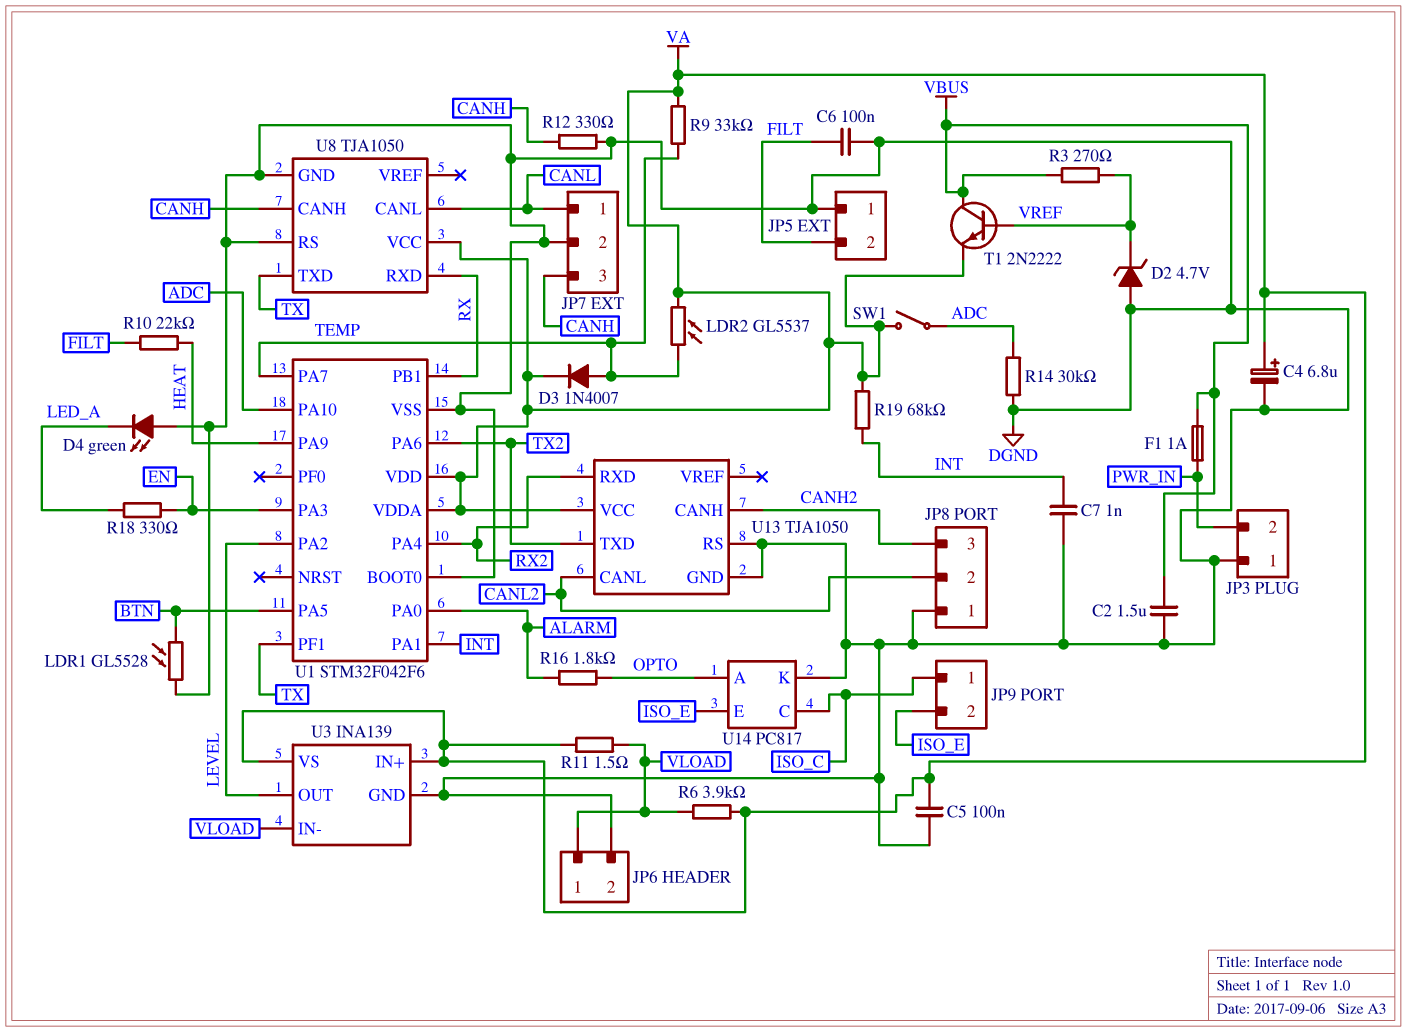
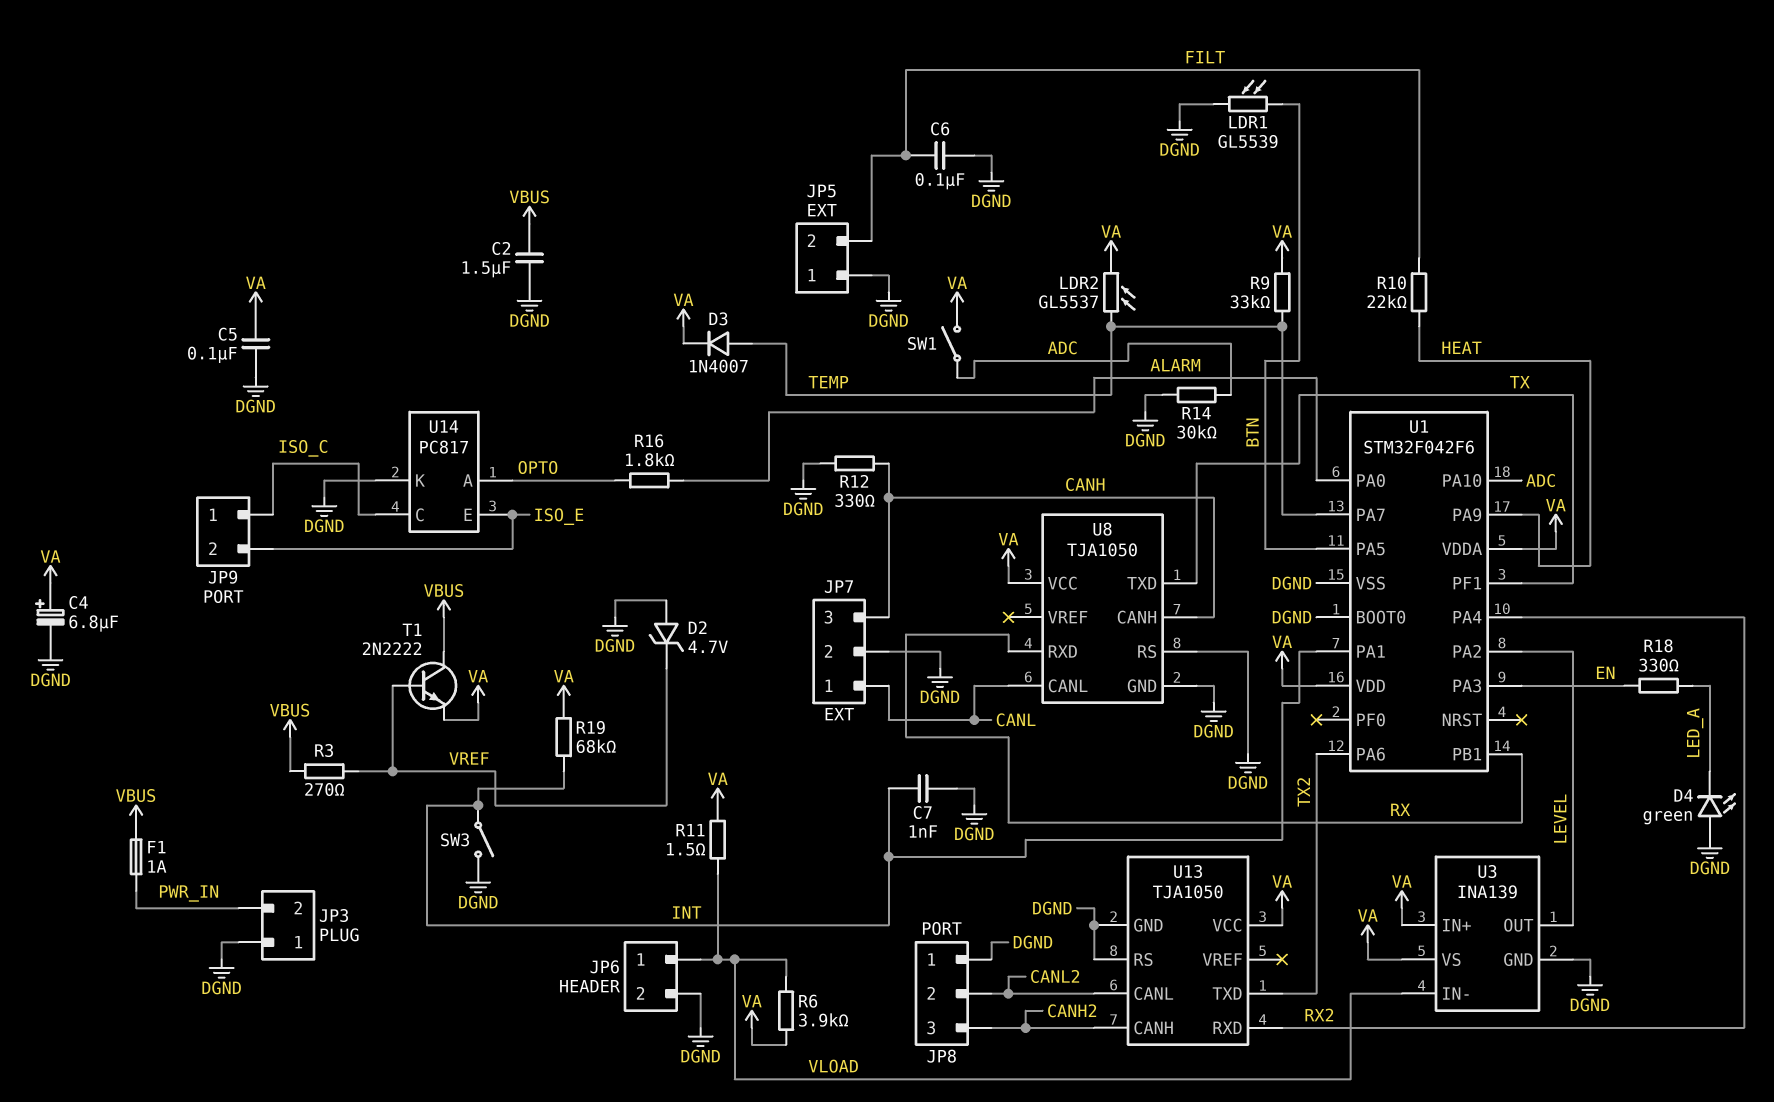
LDR1: GL5528 (BTN, DGND) -> GL5539 (BTN, DGND)
SW3: none -> switch (DGND, INT)

